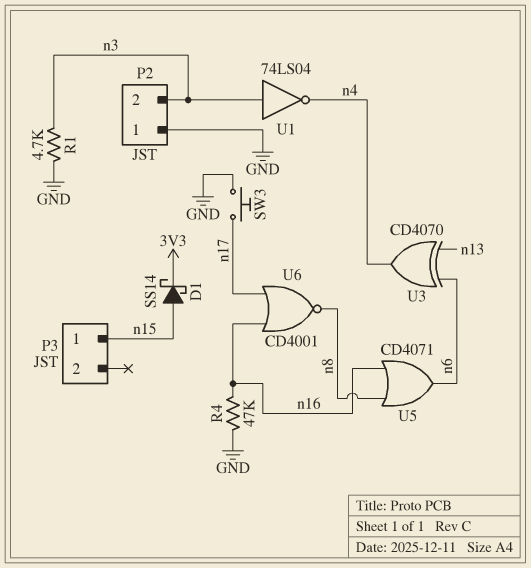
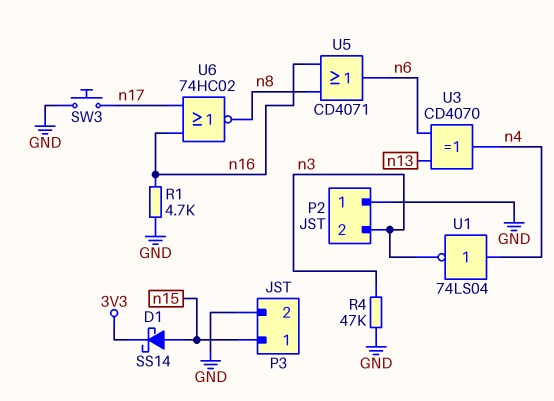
P3 pin 2: none -> GND
R1: 4.7k (GND, n3) -> 4.7k (GND, n16)
R4: 47k (GND, n16) -> 47k (GND, n3)
U1: NOT 74LS04 (in n3, out n4) -> NOT 74LS04 (in n4, out n3)
U6: NOR CD4001 (in n16, in n17, out n8) -> NOR 74HC02 (in n16, in n17, out n8)

